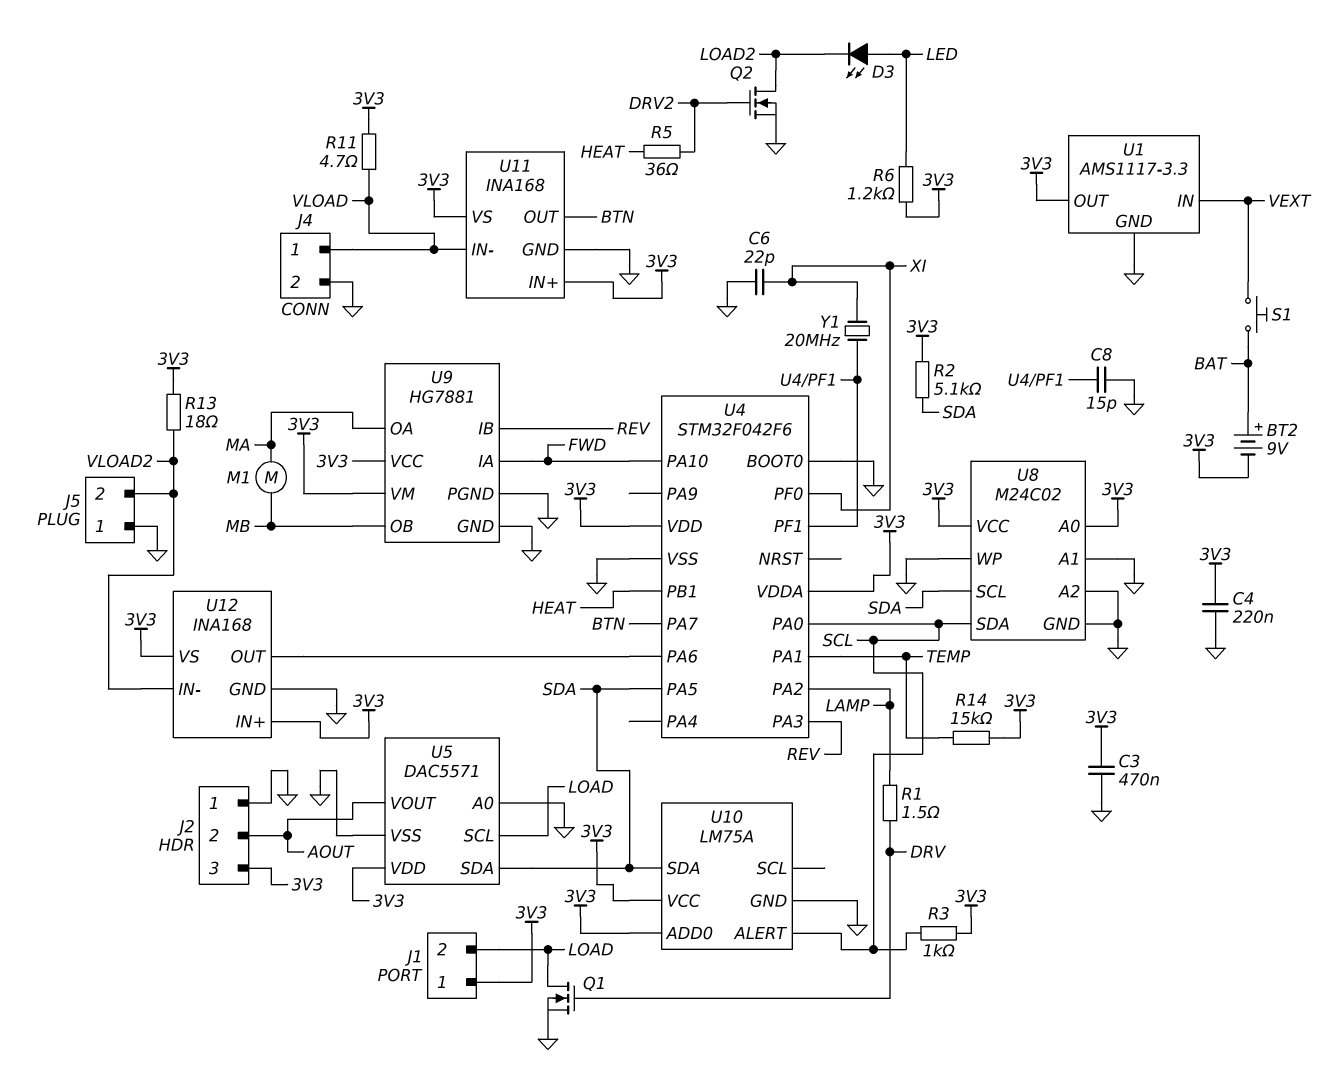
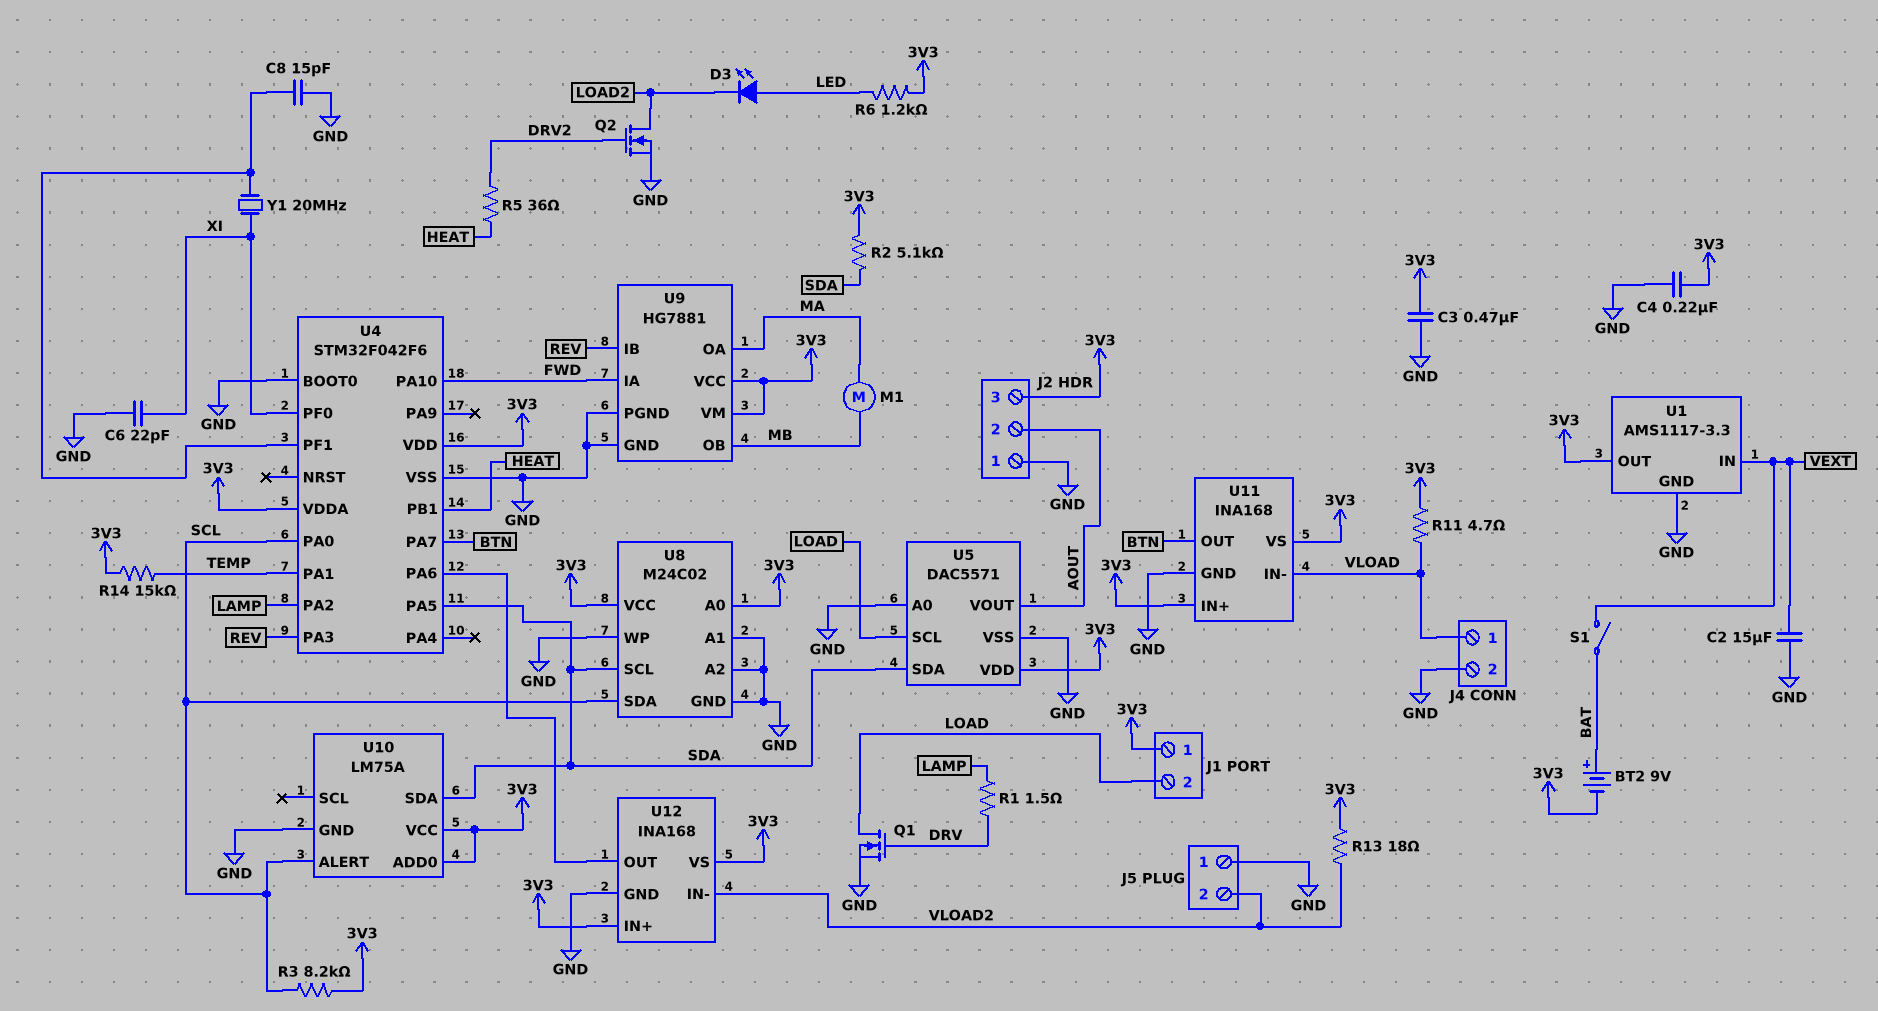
C2: none -> 15uF (GND, VEXT)
R3: 1k (3V3, SCL) -> 8.2k (3V3, SCL)
S1: button (BAT, VEXT) -> switch (BAT, VEXT)

